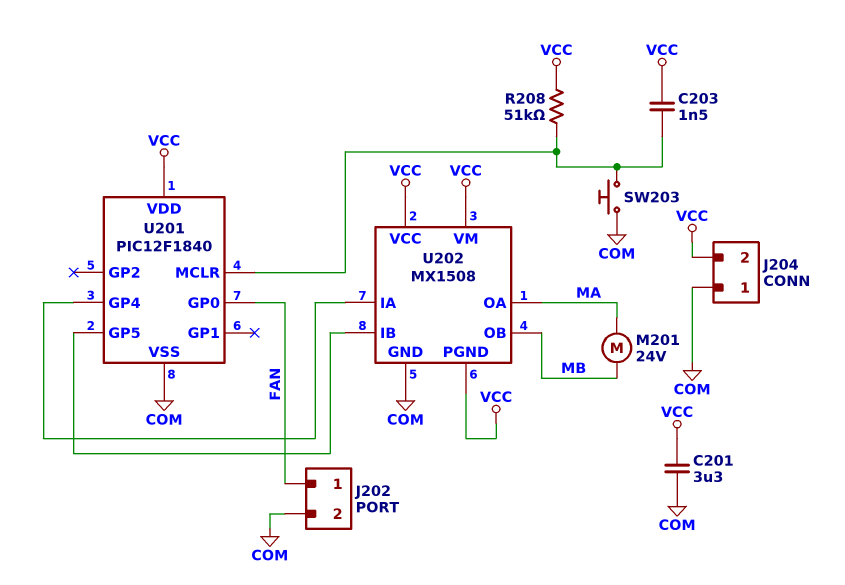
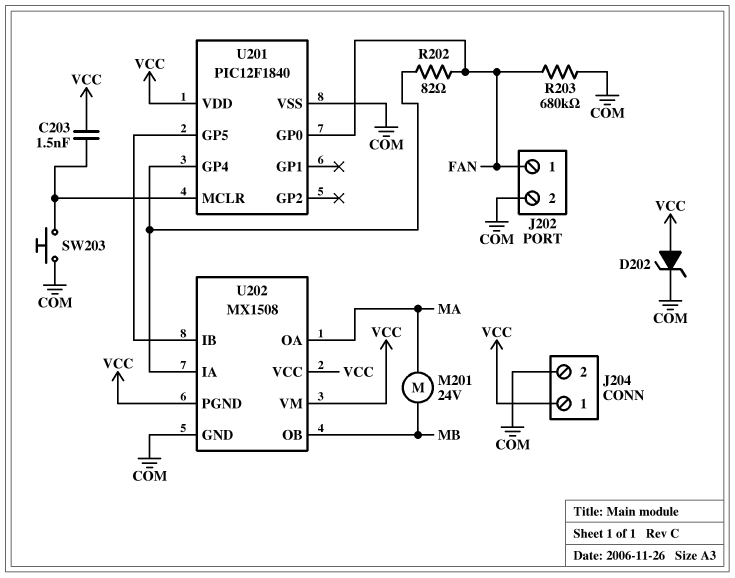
C201: 3.3uF (COM, VCC) -> none
D202: none -> zener (A VCC, K COM)
J204 pin 1: COM -> VCC
J204 pin 2: VCC -> COM
R202: none -> 82 (FAN, U201/GP4)
R203: none -> 680k (COM, FAN)
R208: 51k (U201/MCLR, VCC) -> none

